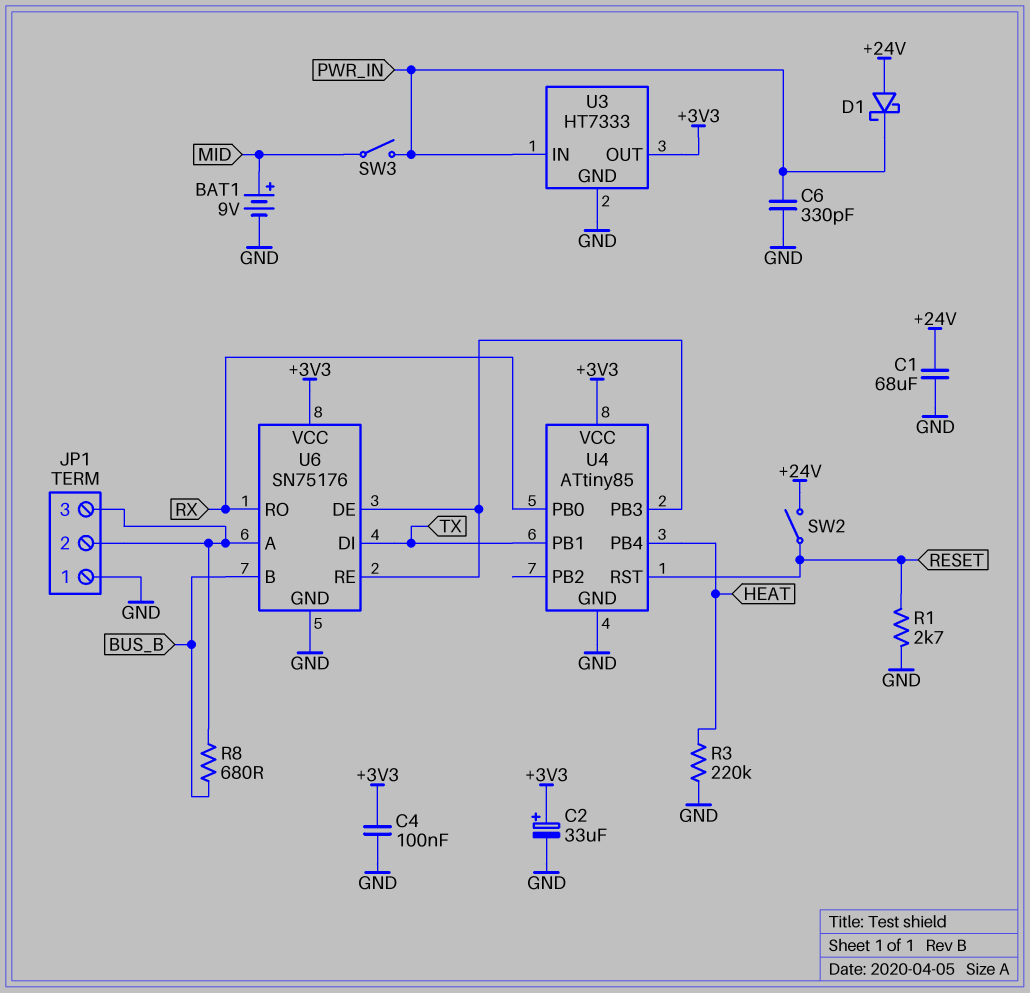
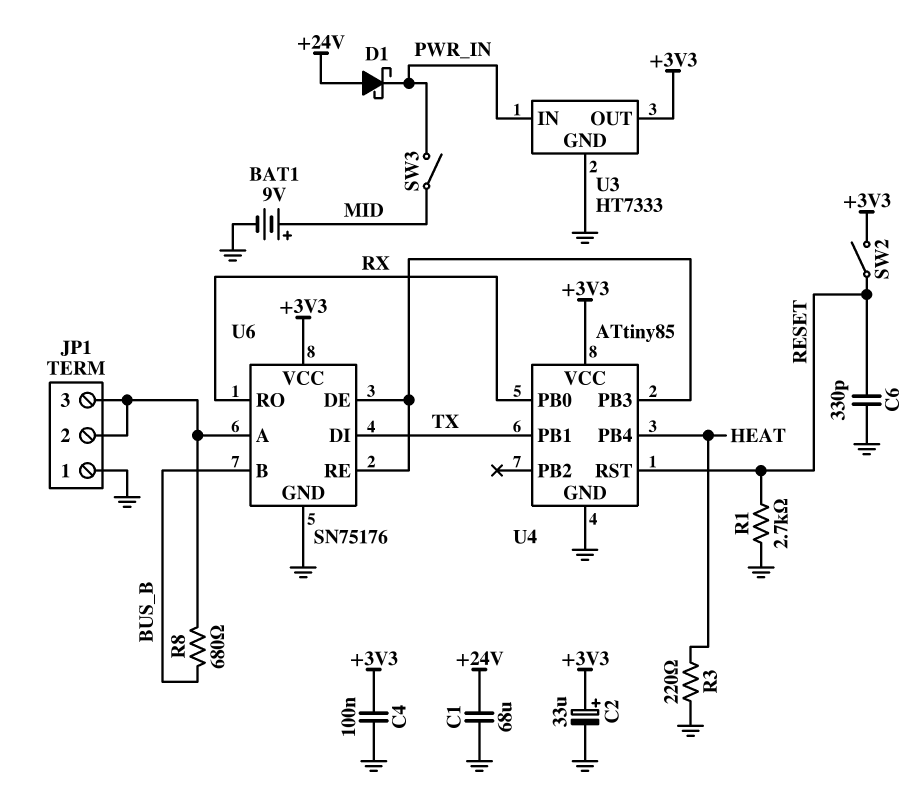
C6: 330pF (GND, PWR_IN) -> 330pF (GND, RESET)
R3: 220k (GND, HEAT) -> 220 (GND, HEAT)
SW2: switch (+24V, RESET) -> switch (+3V3, RESET)

